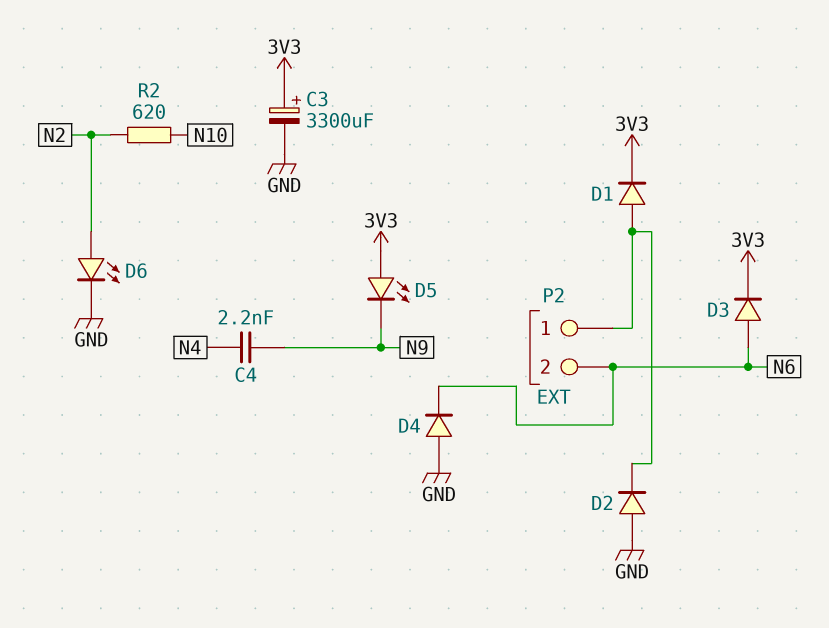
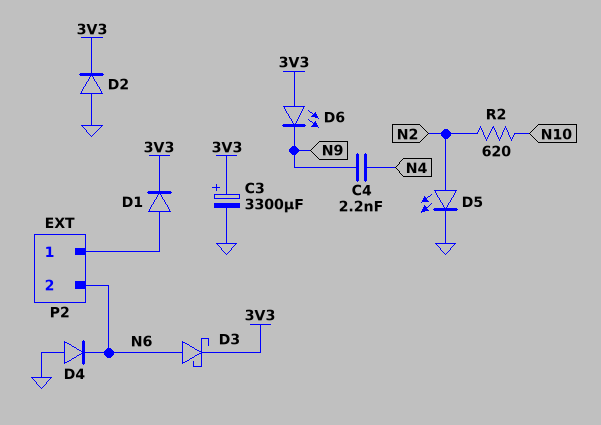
D2: diode (A GND, K P2/1) -> diode (A GND, K 3V3)
D3: diode (A N6, K 3V3) -> schottky (A N6, K 3V3)
D5: LED (A 3V3, K N9) -> LED (A N2, K GND)
D6: LED (A N2, K GND) -> LED (A 3V3, K N9)

